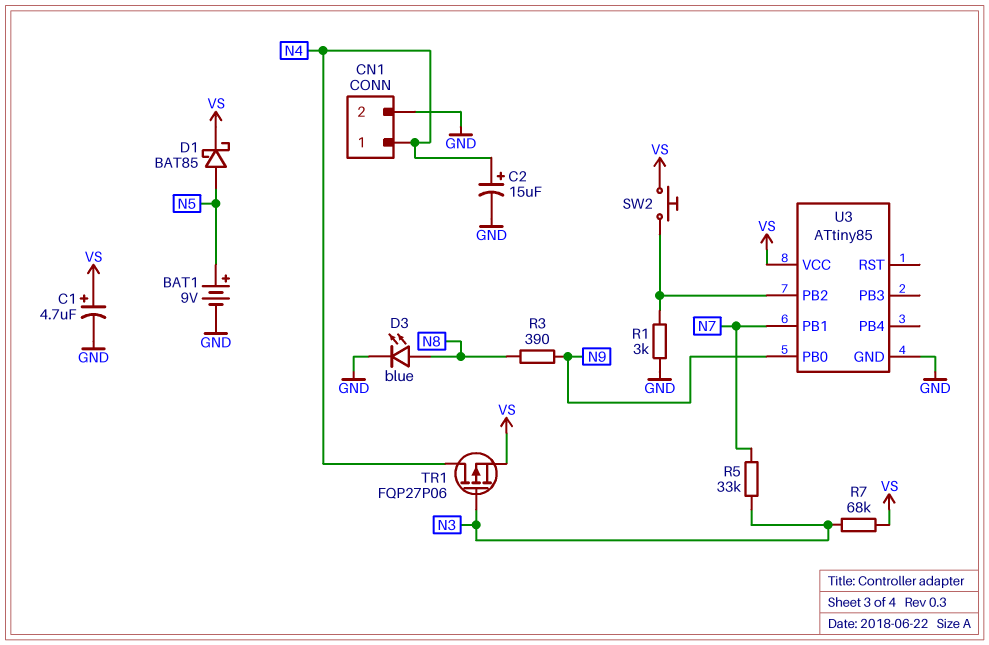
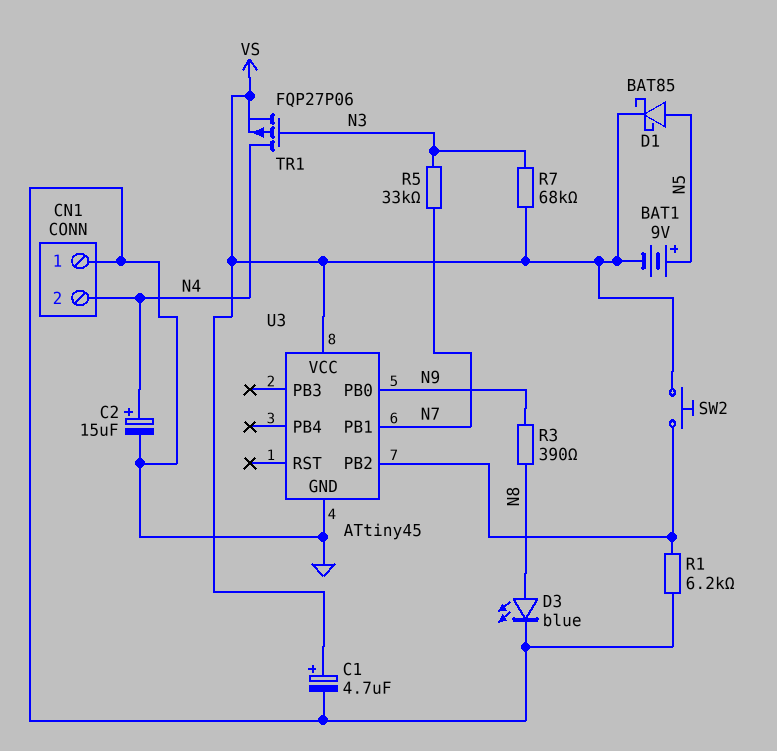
BAT1: 9V (plus N5, minus GND) -> 9V (plus N5, minus VS)
CN1 pin 1: N4 -> GND
CN1 pin 2: GND -> N4
R1: 3k (GND, U3/PB2) -> 6.2k (GND, U3/PB2)
U3: ATtiny85 -> ATtiny45

